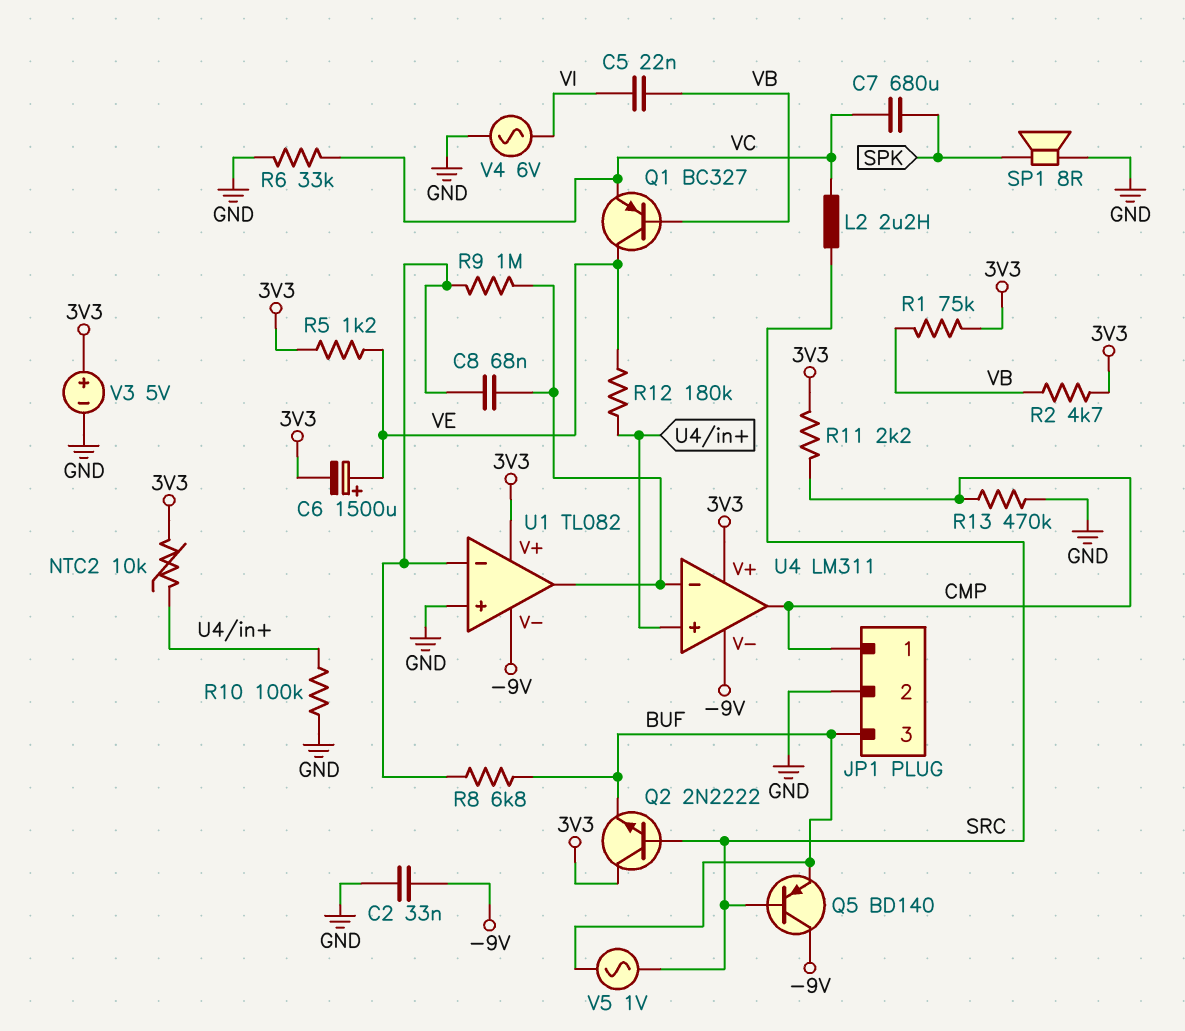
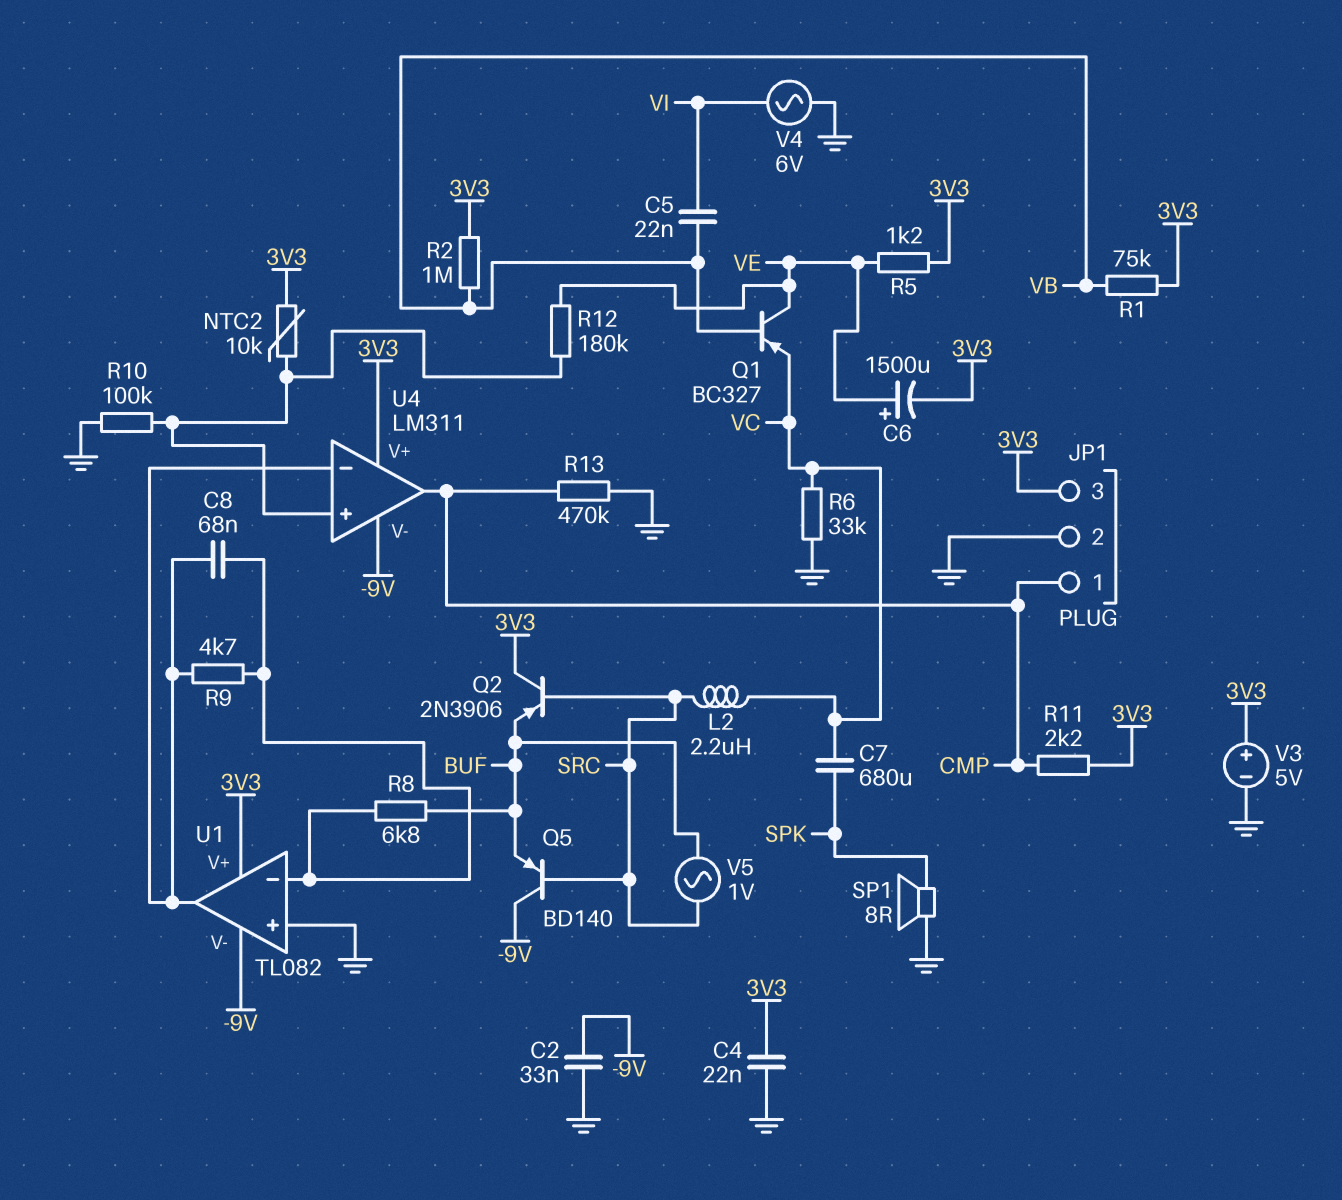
C4: none -> 22nF (3V3, GND)
JP1 pin 3: BUF -> 3V3
Q2: NPN 2N2222 (B SRC, C 3V3, E BUF) -> PNP 2N3906 (B SRC, C 3V3, E BUF)
R2: 4.7k (3V3, VB) -> 1M (3V3, VB)
R9: 1M (U1/in-, U1/out) -> 4.7k (U1/in-, U1/out)

